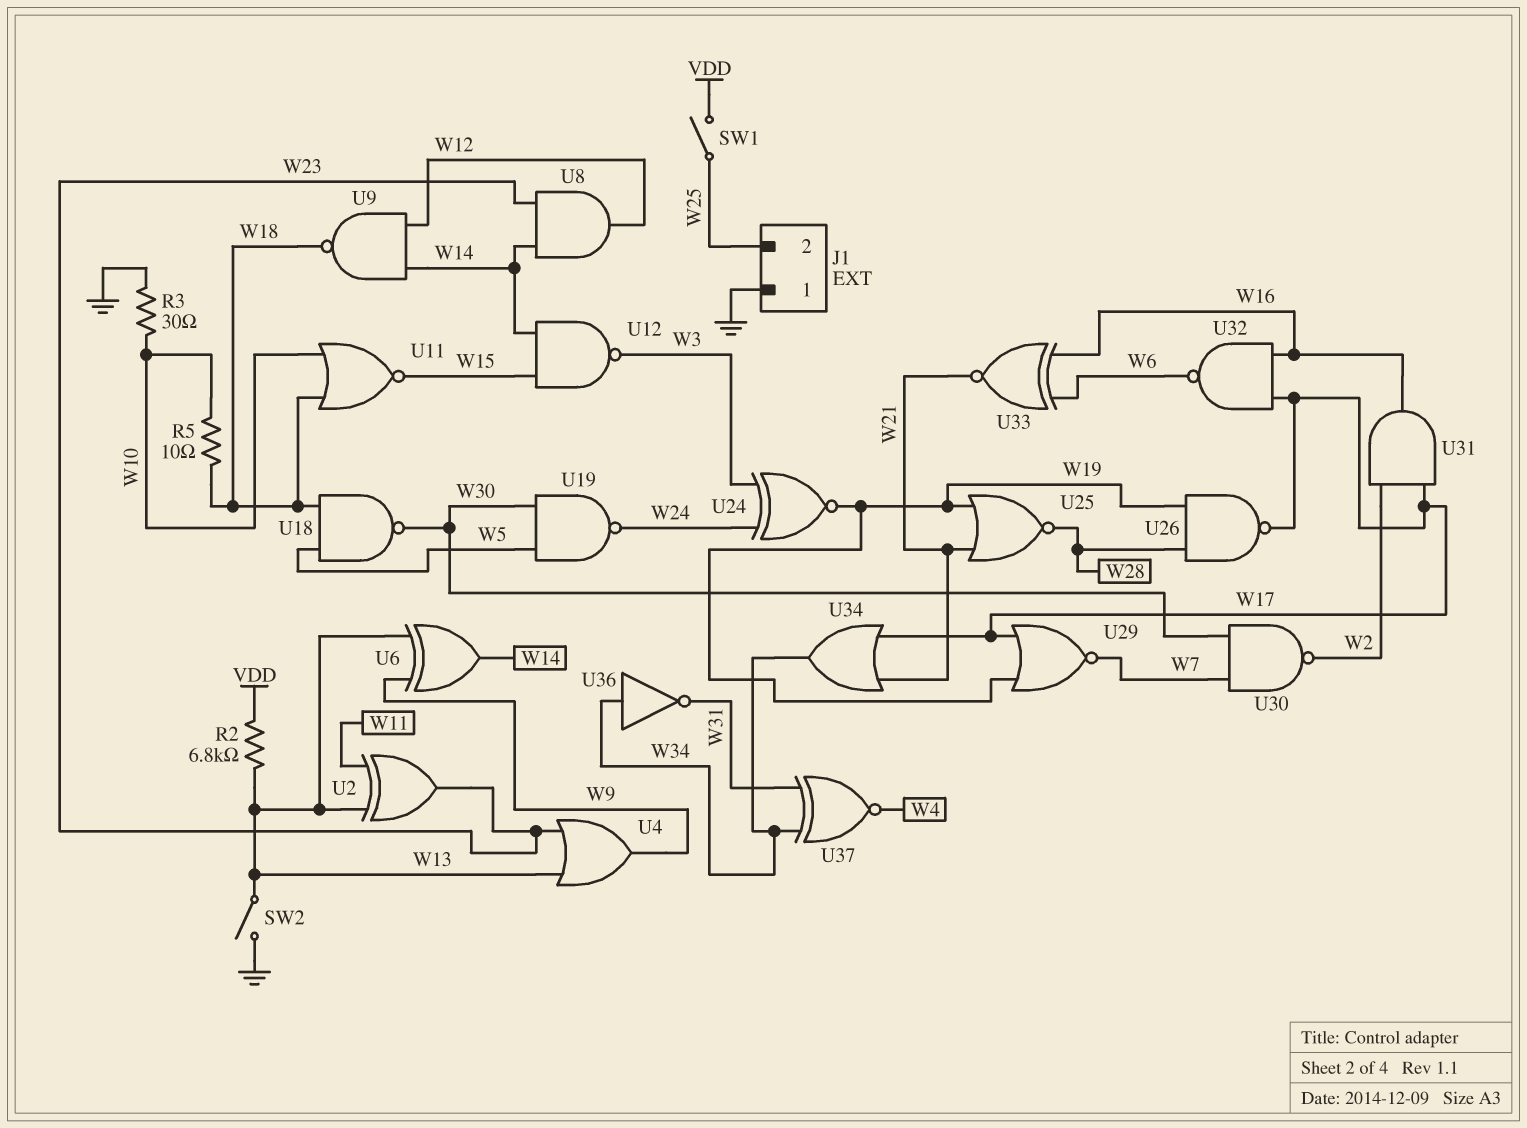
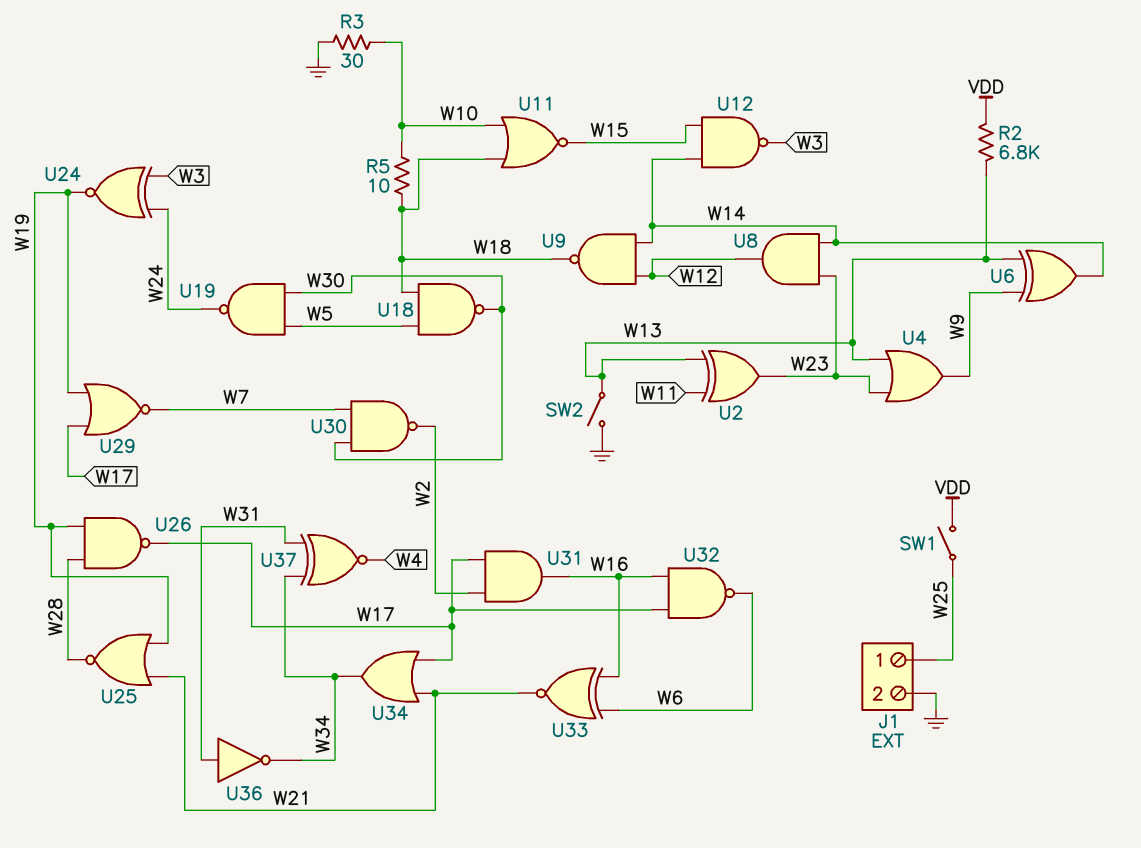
J1 pin 1: GND -> W25
J1 pin 2: W25 -> GND
U36: NOT (in W34, out W31) -> NOT (in W31, out W34)

